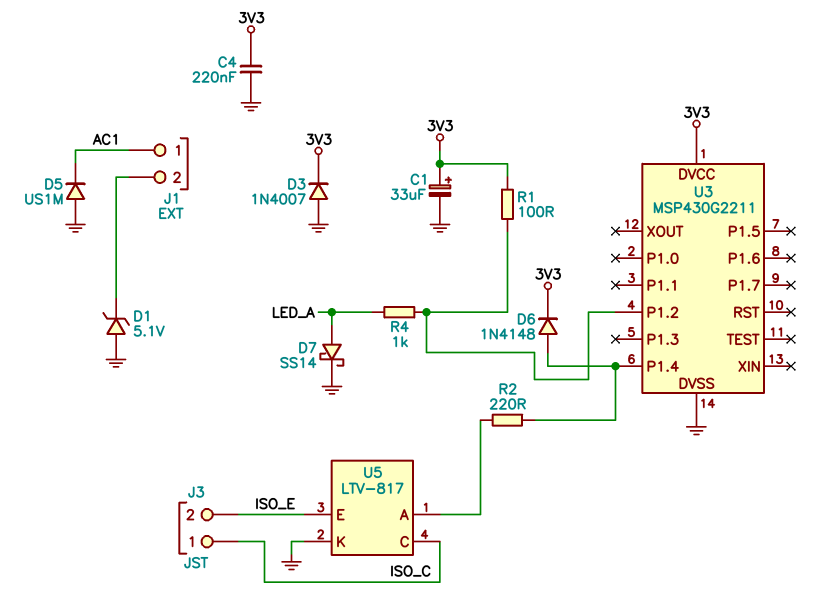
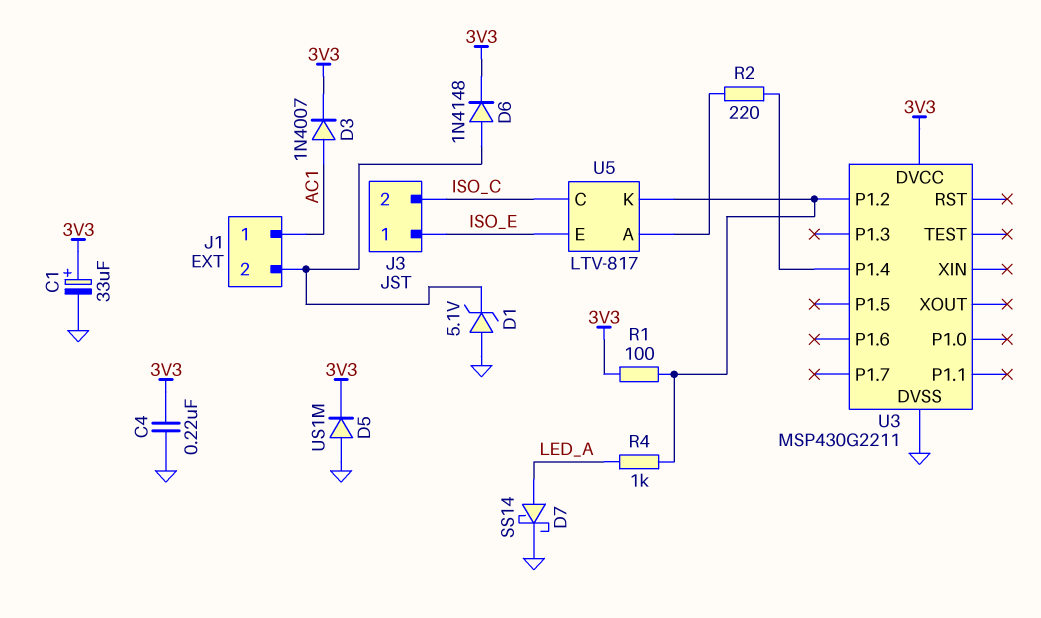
D3: diode 1N4007 (A GND, K 3V3) -> diode 1N4007 (A AC1, K 3V3)
D5: diode US1M (A GND, K AC1) -> diode US1M (A GND, K 3V3)
D6: diode 1N4148 (A U3/P1.4, K 3V3) -> diode 1N4148 (A J1/2, K 3V3)
J3 pin 1: ISO_C -> ISO_E
J3 pin 2: ISO_E -> ISO_C
U5 pin K: GND -> U3/P1.2

